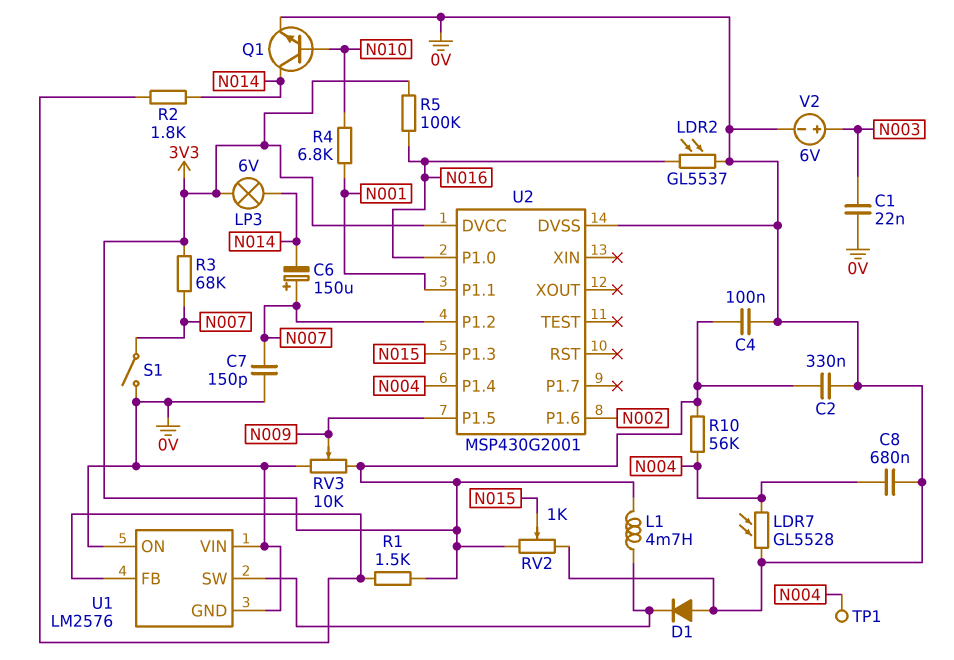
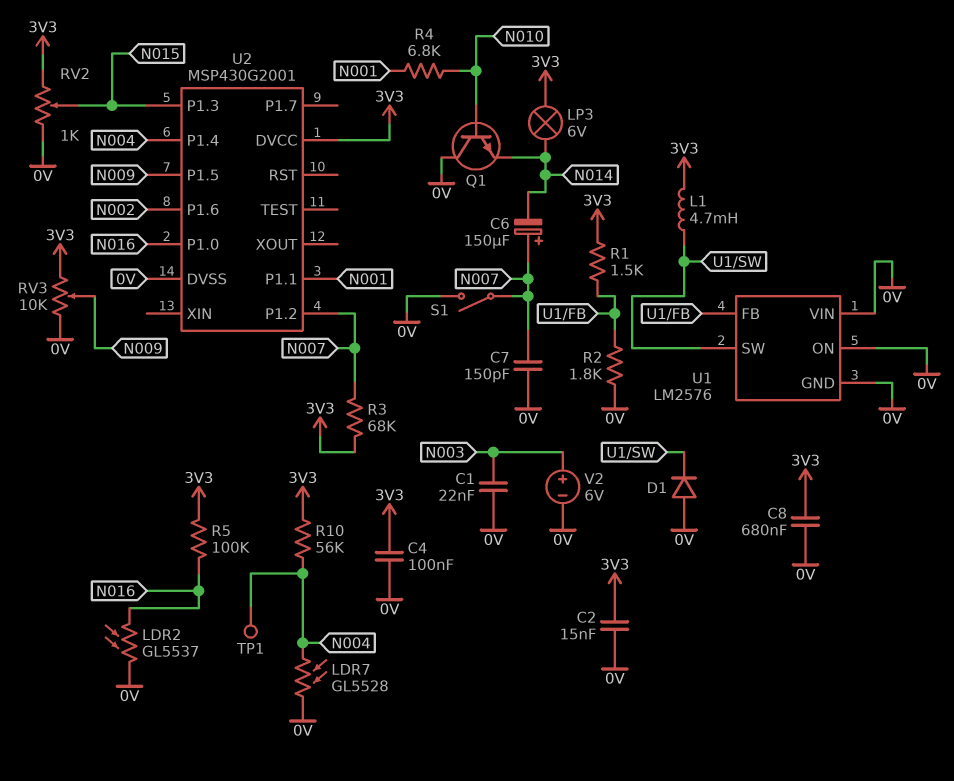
C2: 330nF (0V, 3V3) -> 15nF (0V, 3V3)
C8: 680nF (0V, N004) -> 680nF (0V, 3V3)
Q1: NPN (B N010, C N014, E 0V) -> NPN (B N010, C 0V, E N014)
R2: 1.8k (N014, U1/FB) -> 1.8k (0V, U1/FB)

